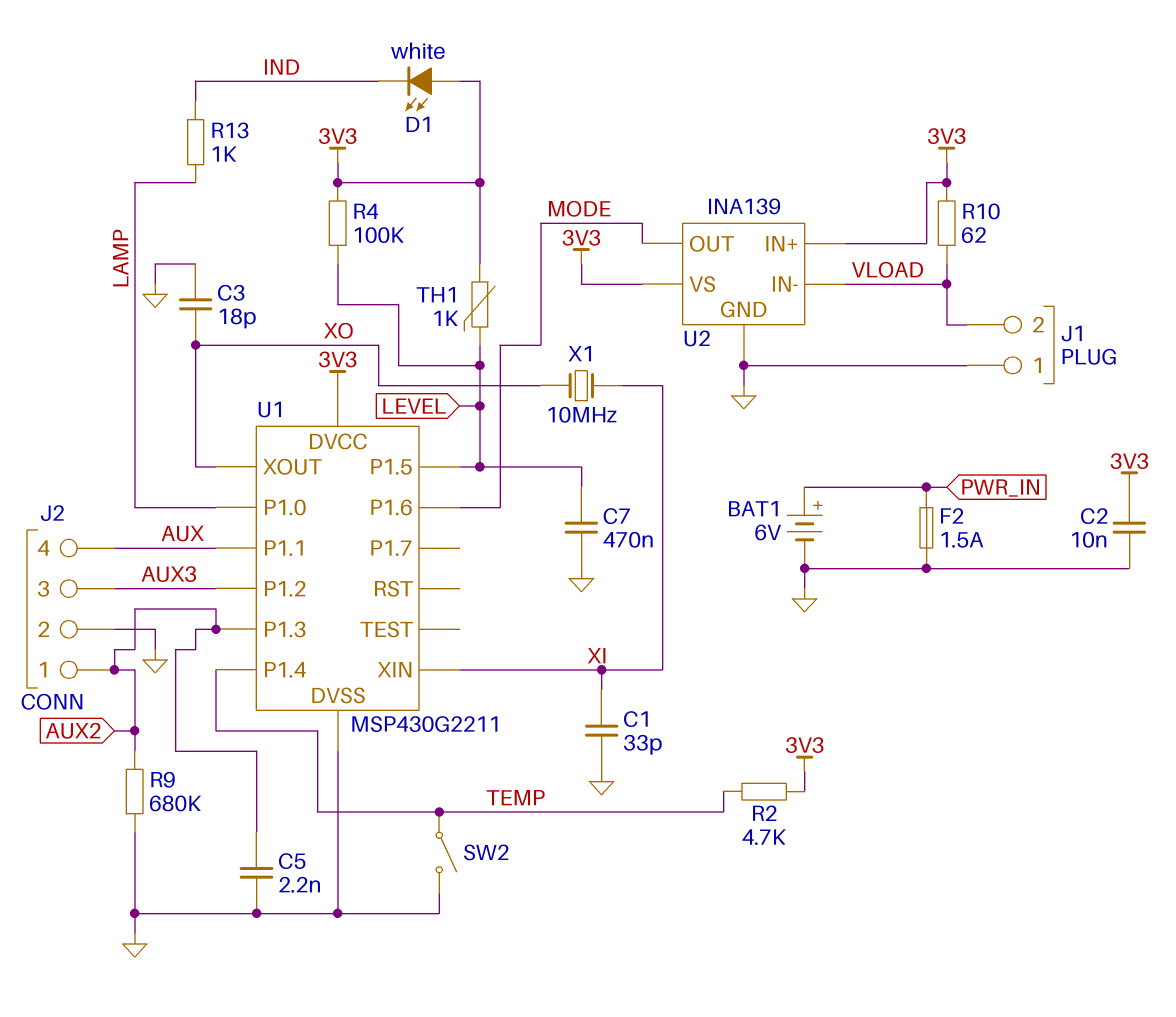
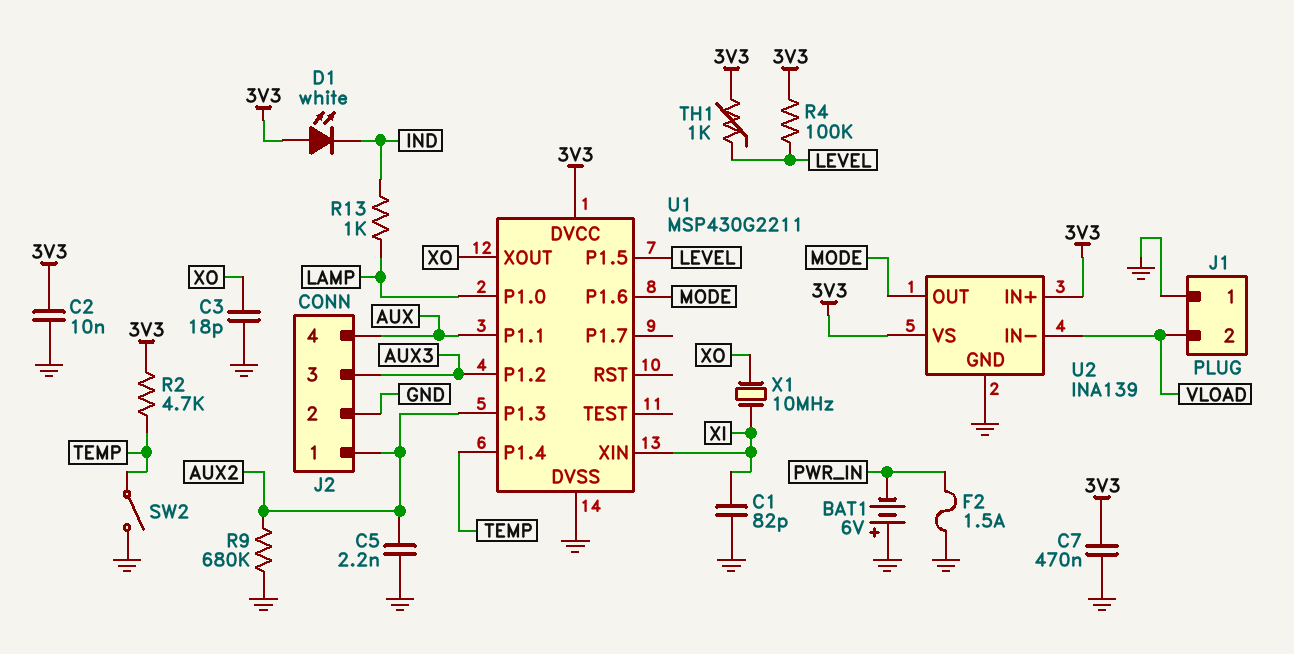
BAT1: 6V (plus PWR_IN, minus GND) -> 6V (plus GND, minus PWR_IN)
C1: 33pF (GND, XI) -> 82pF (GND, XI)
C7: 470nF (GND, LEVEL) -> 470nF (3V3, GND)
R10: 62 (3V3, VLOAD) -> none

